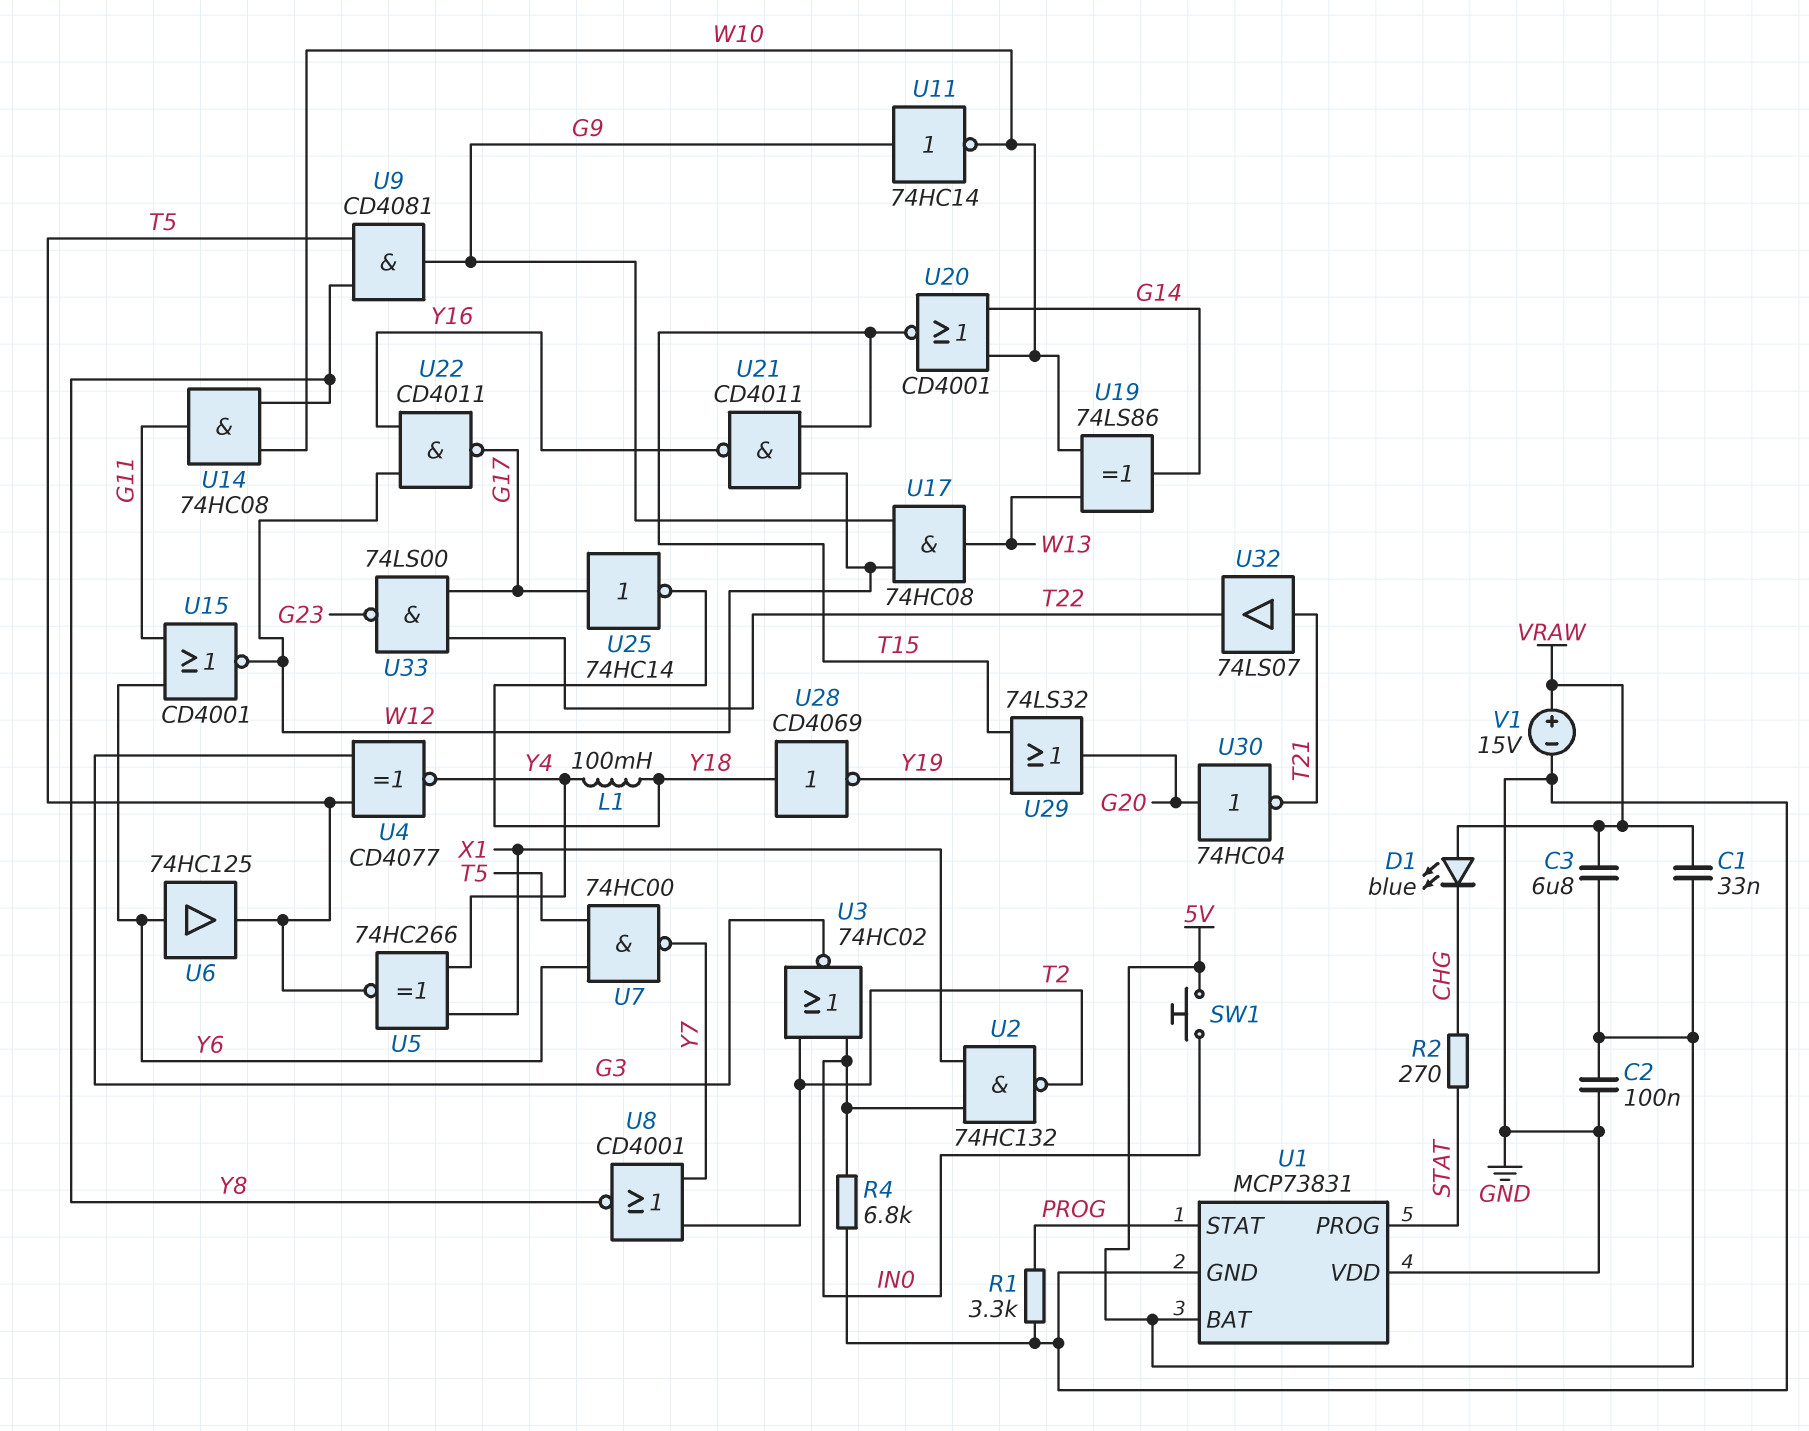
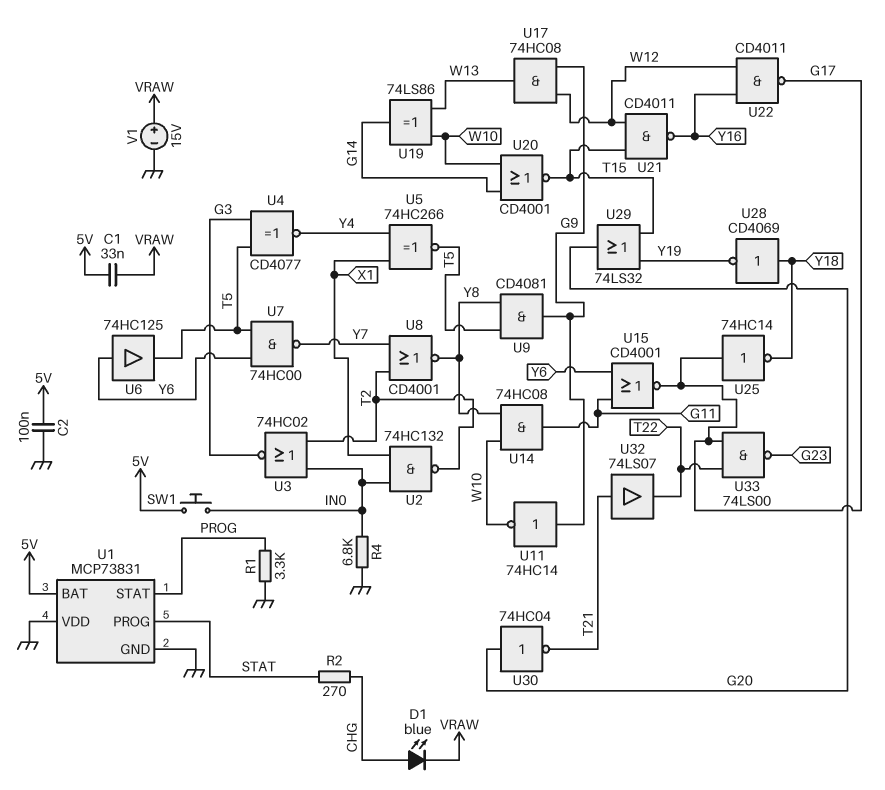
C3: 6.8uF (5V, VRAW) -> none
D1: LED blue (A VRAW, K CHG) -> LED blue (A CHG, K VRAW)
L1: 100mH (Y4, Y18) -> none
U15: NOR CD4001 (in G11, in Y6, out W12) -> NOR CD4001 (in G11, in Y6, out G17)

